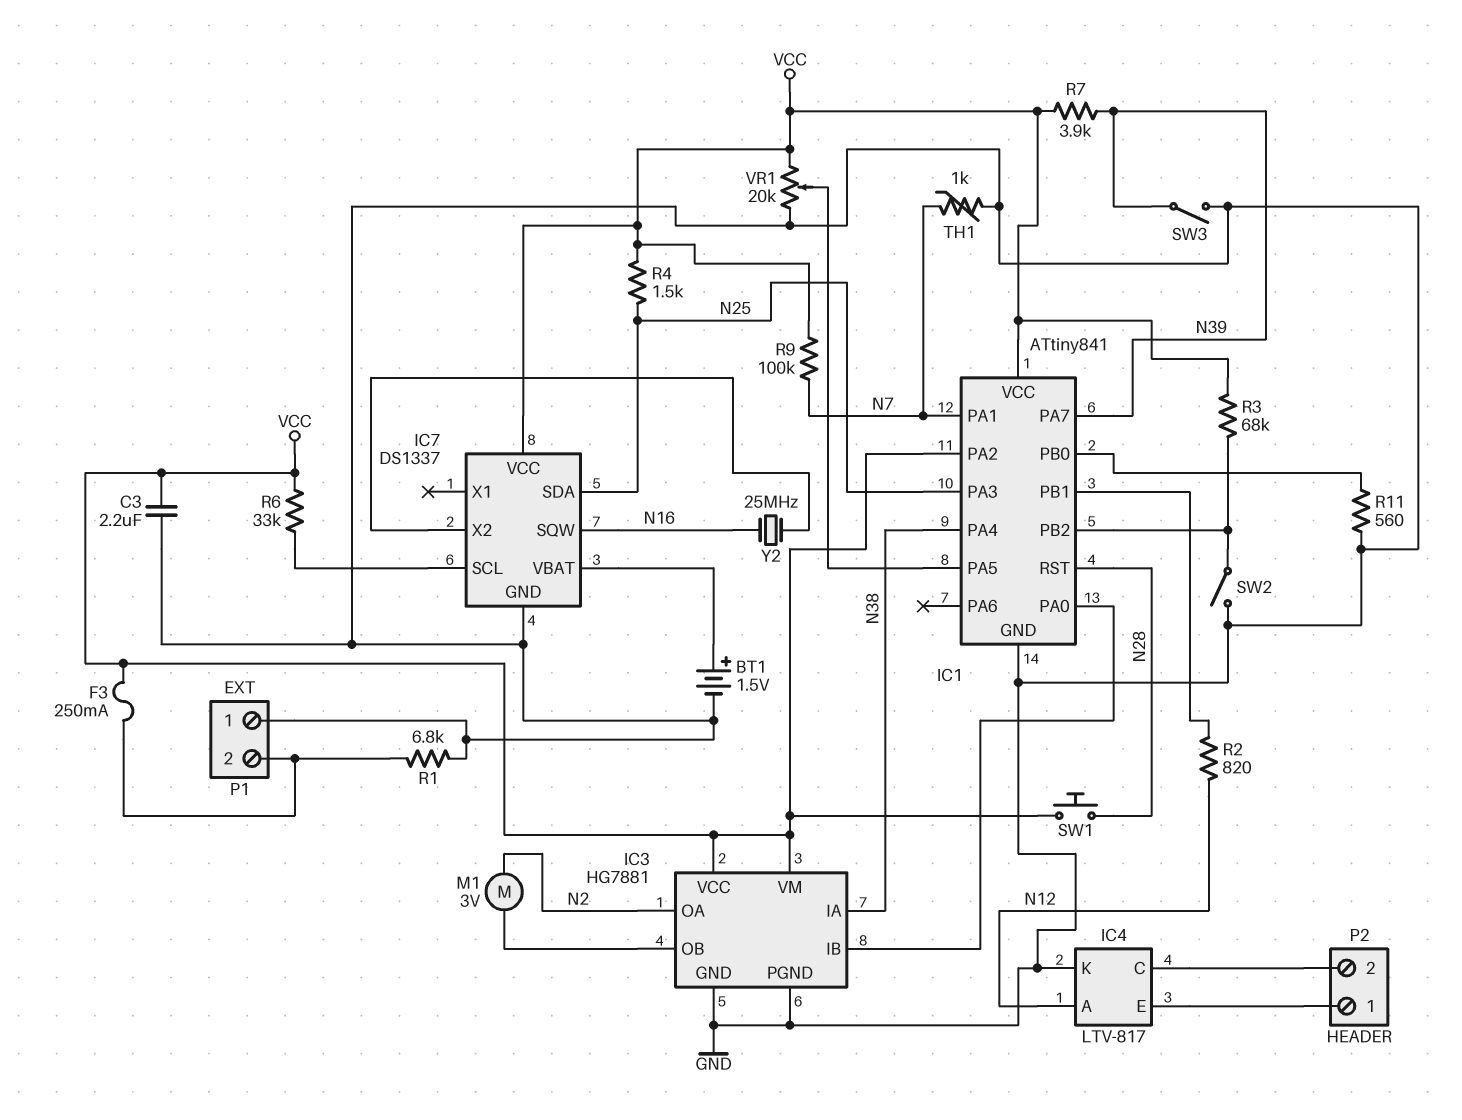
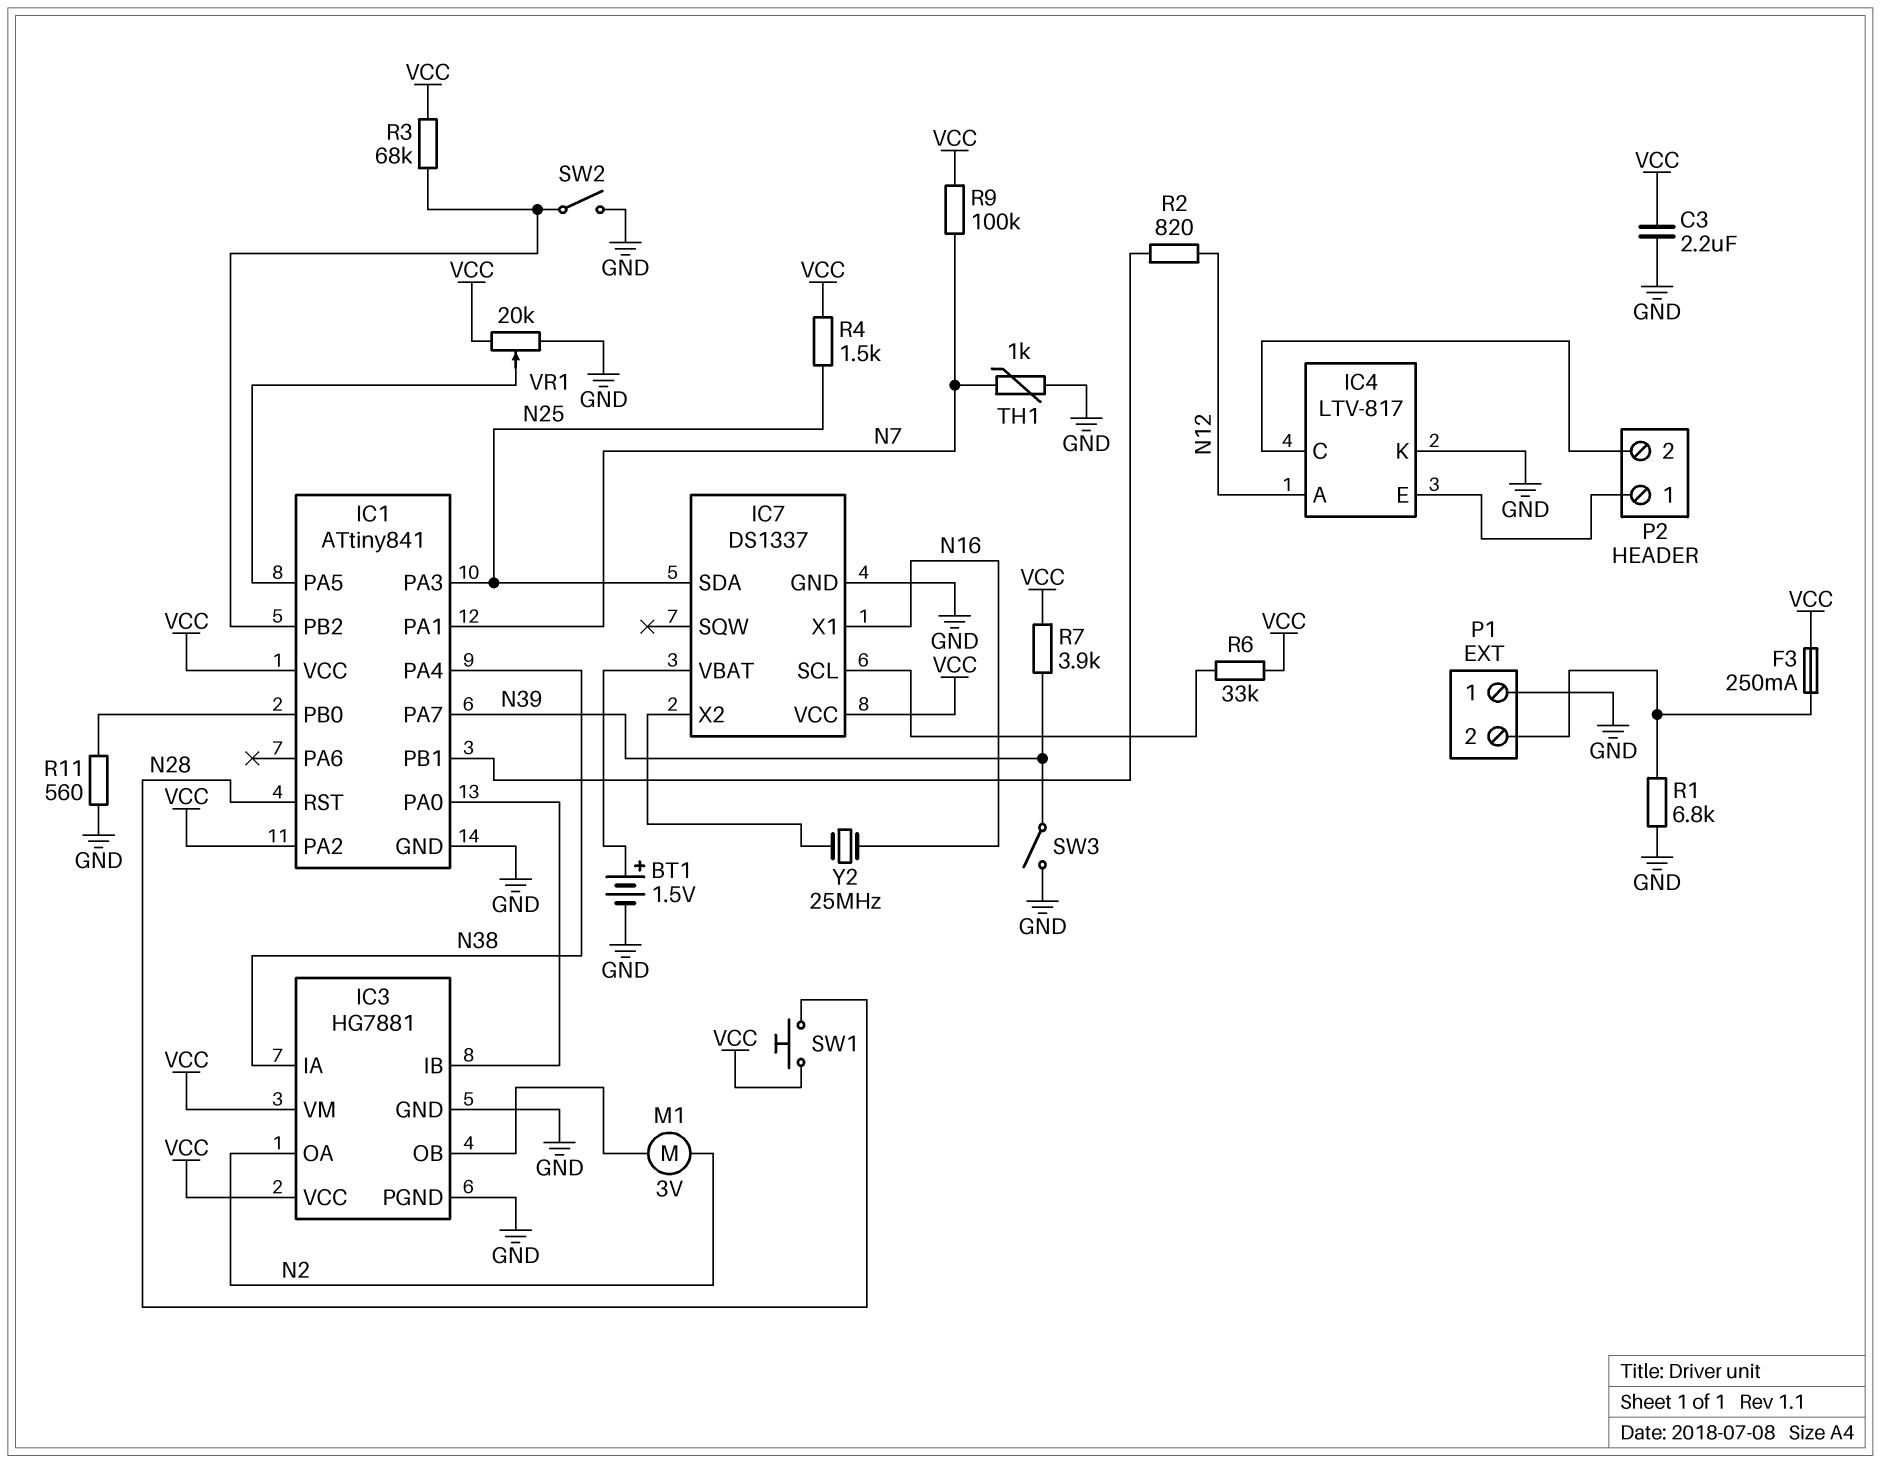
IC7 pin SQW: N16 -> none
IC7 pin X1: none -> N16

